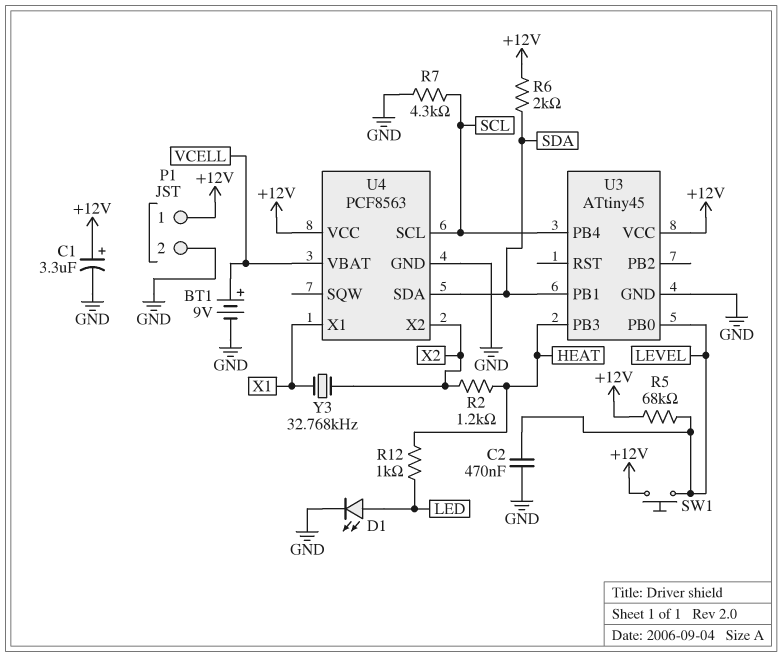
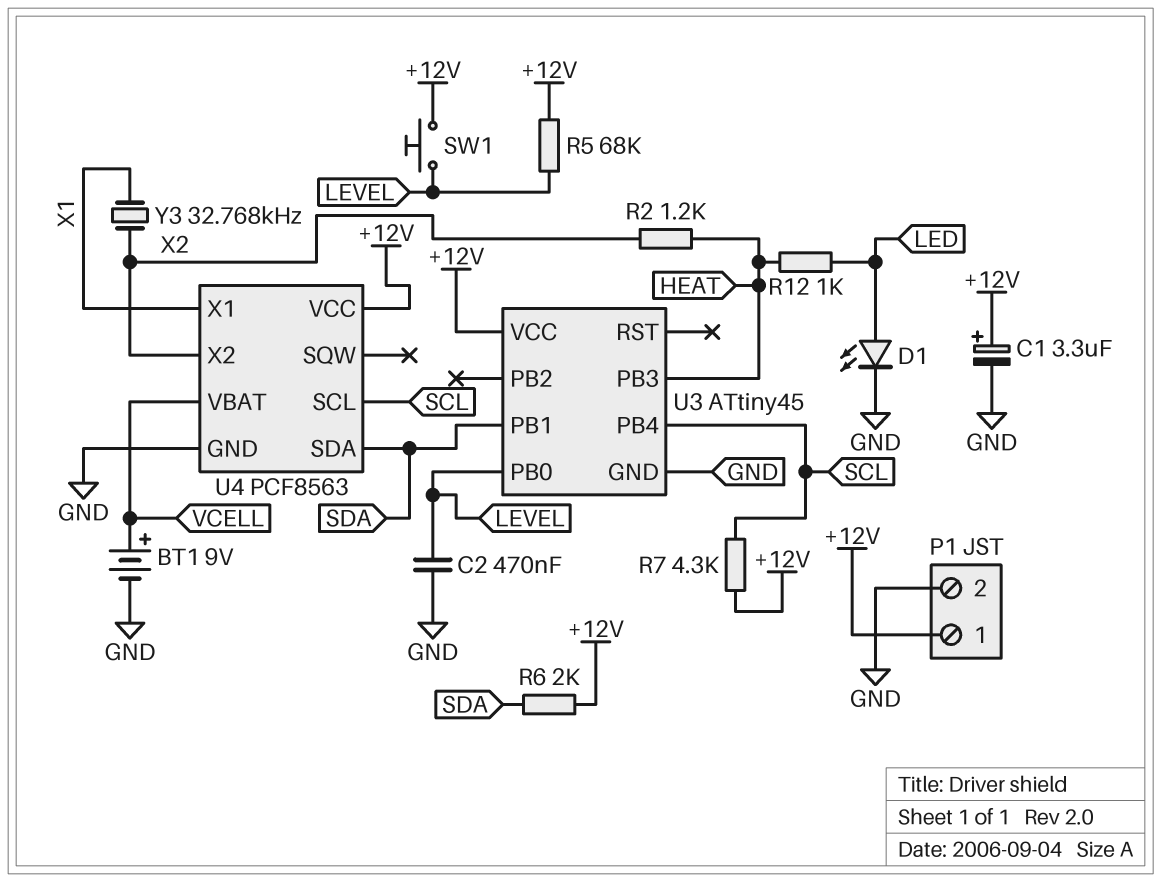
R7: 4.3k (GND, SCL) -> 4.3k (+12V, SCL)

